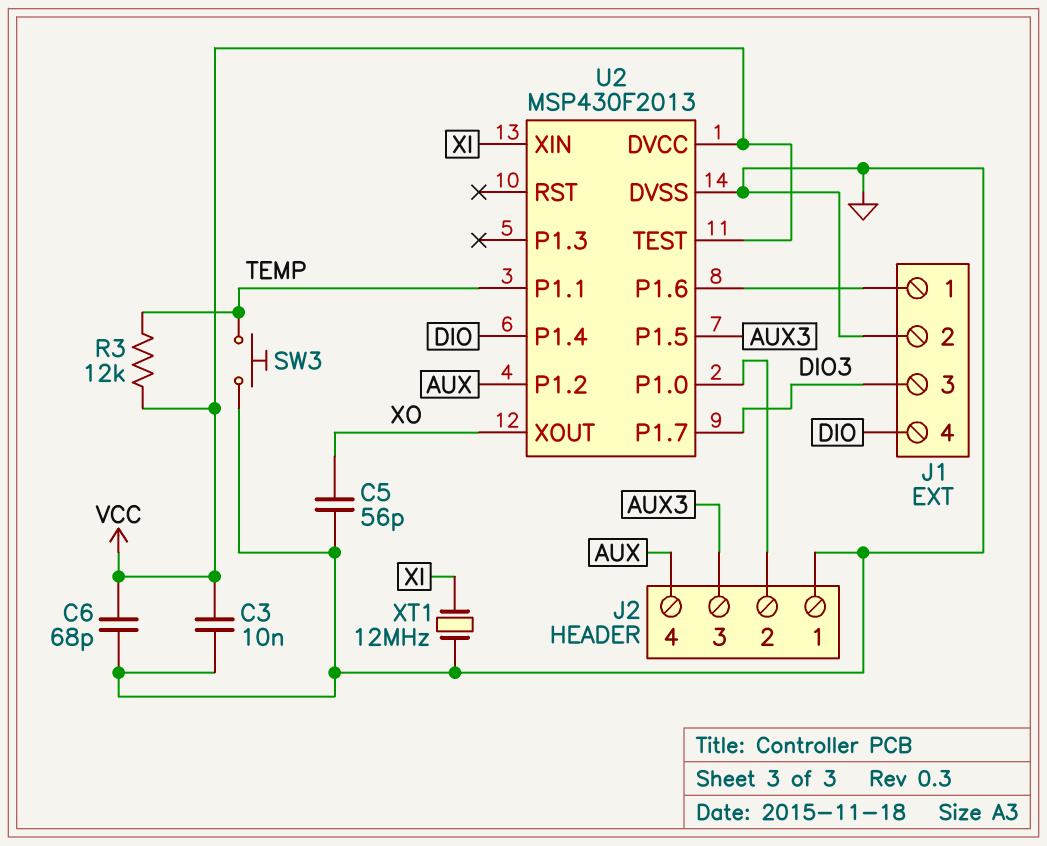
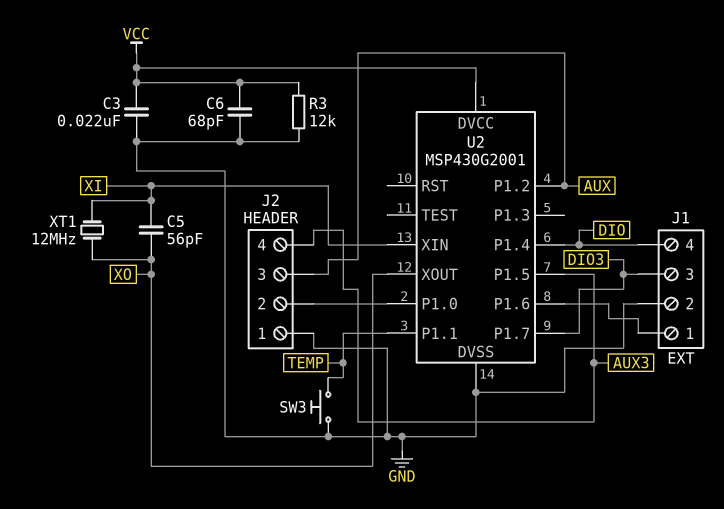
C3: 10nF (GND, VCC) -> 22nF (GND, VCC)
C5: 56pF (GND, XO) -> 56pF (XI, XO)
J2 pin 3: AUX3 -> AUX
J2 pin 4: AUX -> AUX3
R3: 12k (TEMP, VCC) -> 12k (GND, VCC)
U2: MSP430F2013 -> MSP430G2001
U2 pin TEST: VCC -> none
XT1: 12MHz (GND, XI) -> 12MHz (XI, XO)

